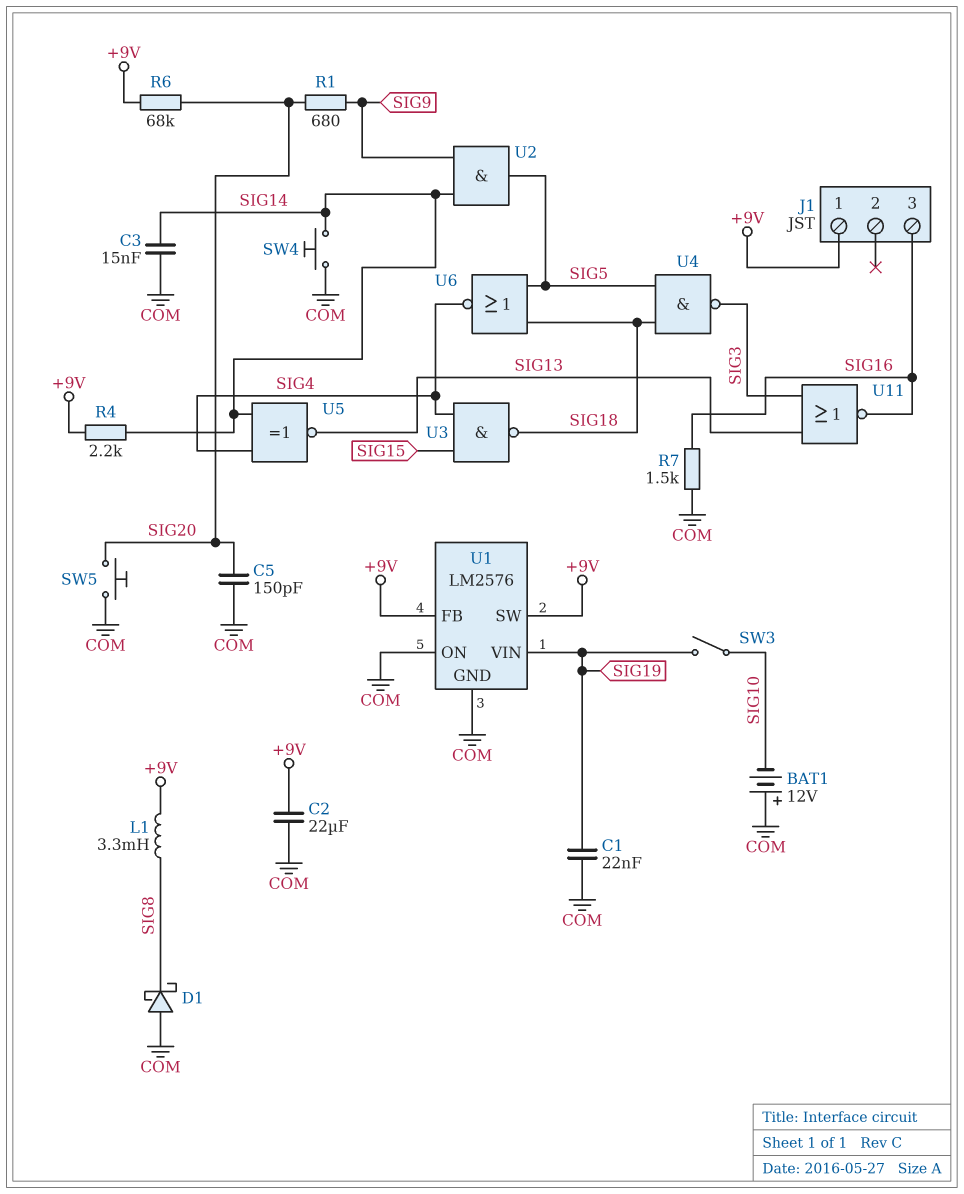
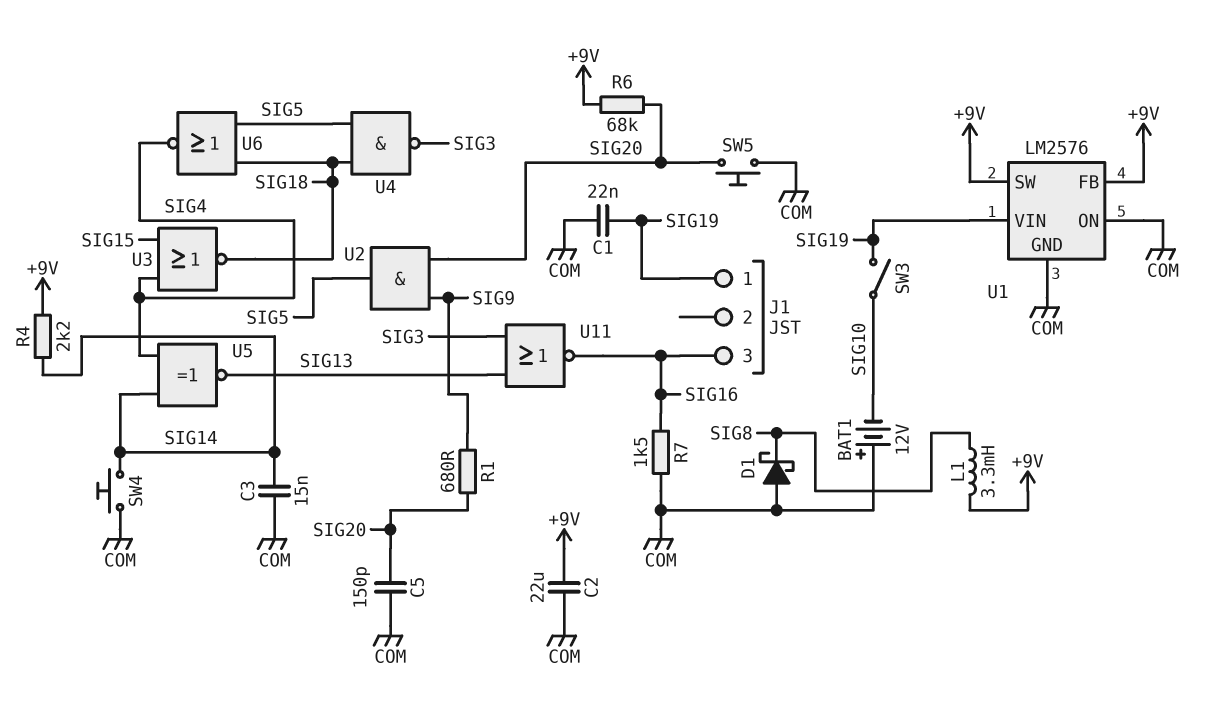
J1 pin 1: +9V -> SIG19
U2: AND (in SIG9, in SIG14, out SIG5) -> AND (in SIG9, in SIG20, out SIG5)
U3: NAND (in SIG4, in SIG15, out SIG18) -> NOR (in SIG4, in SIG15, out SIG18)

